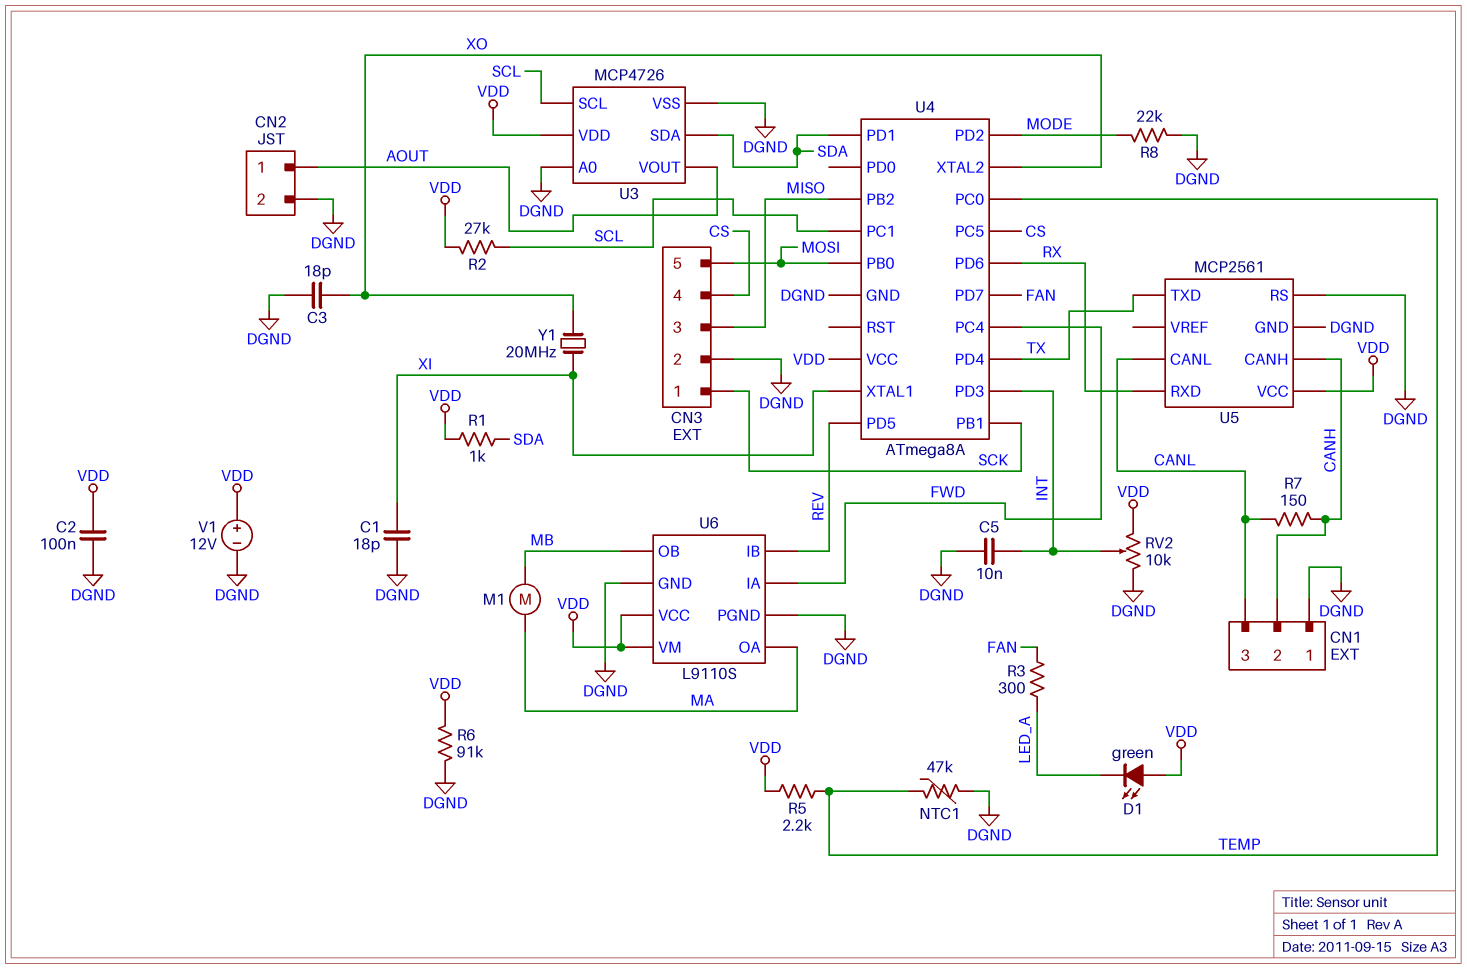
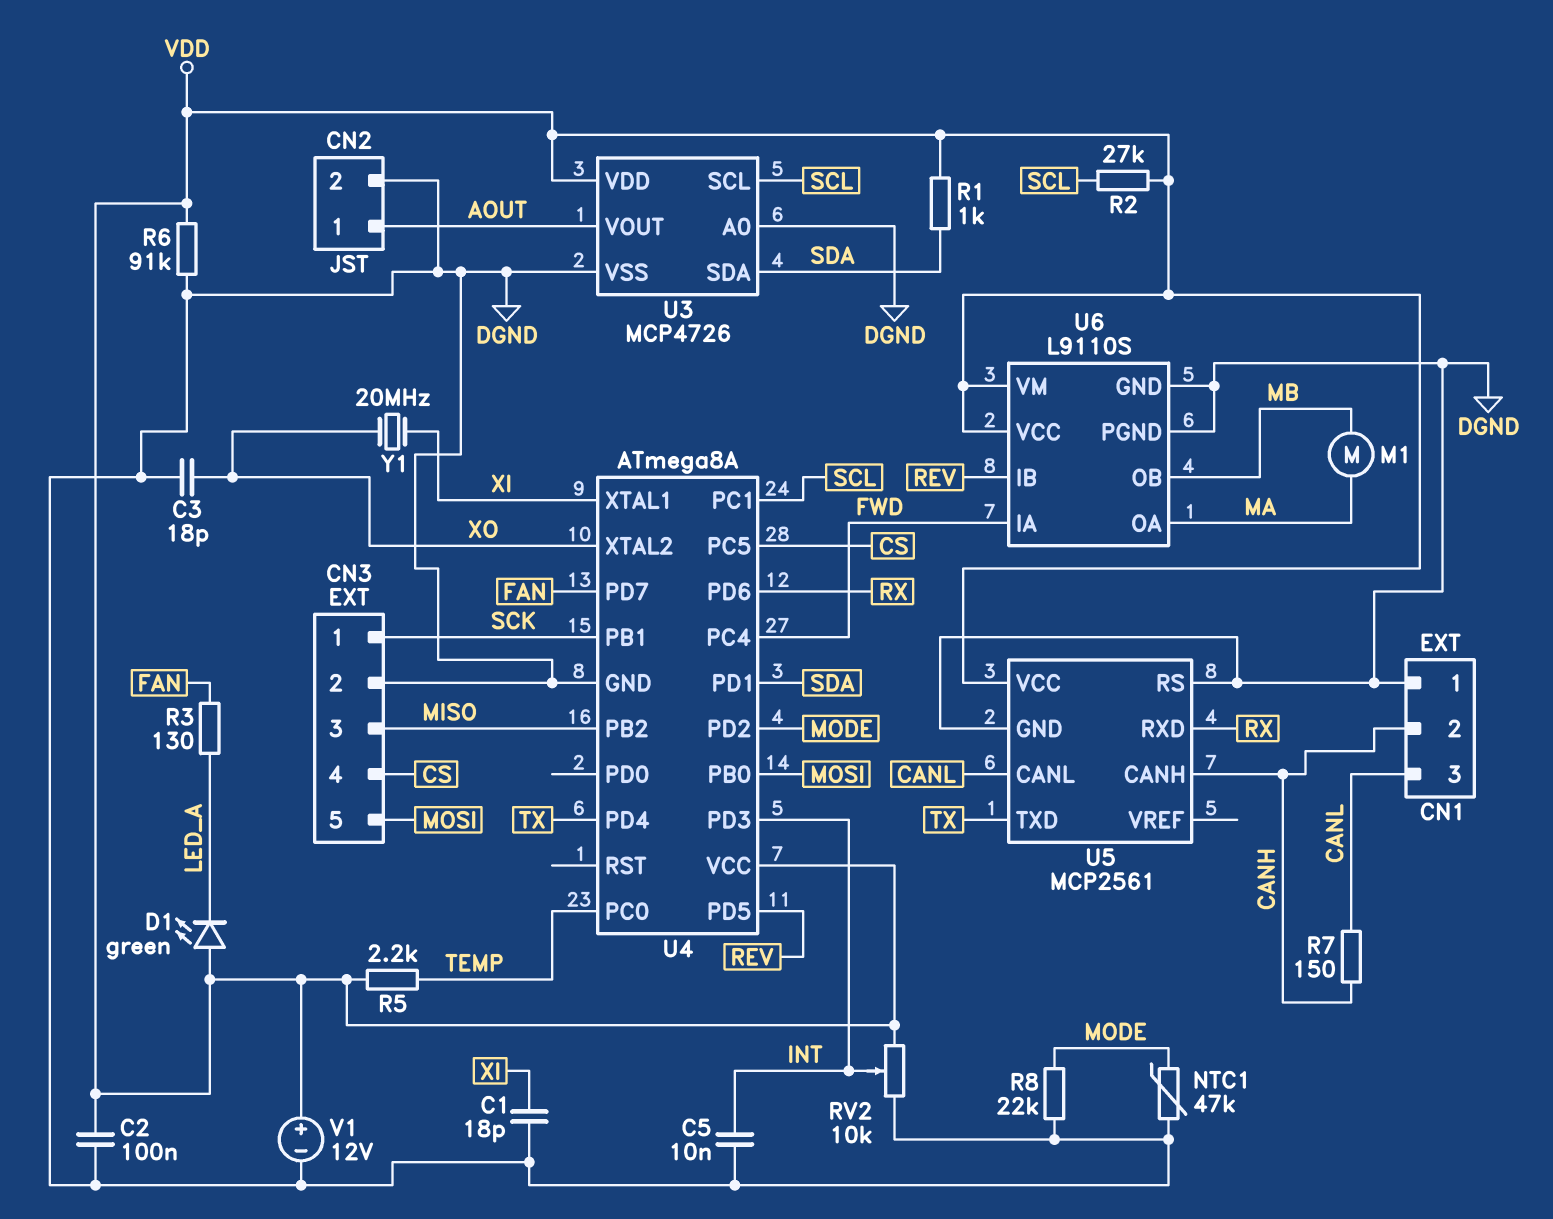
NTC1: 47k (DGND, TEMP) -> 47k (DGND, MODE)
R3: 300 (FAN, LED_A) -> 130 (FAN, LED_A)

